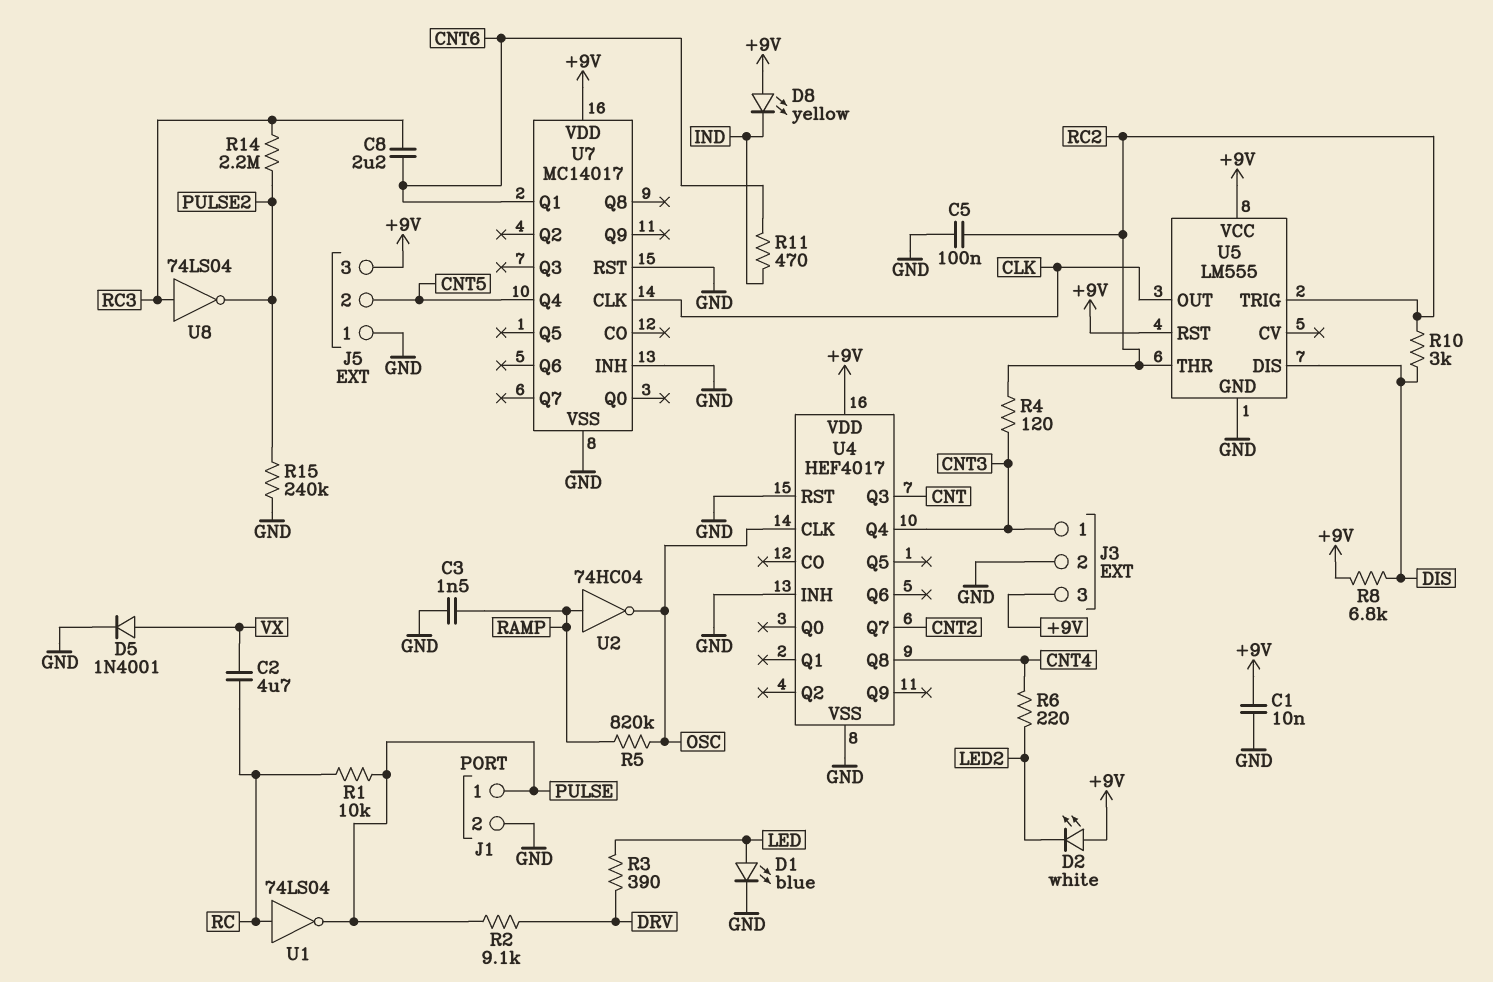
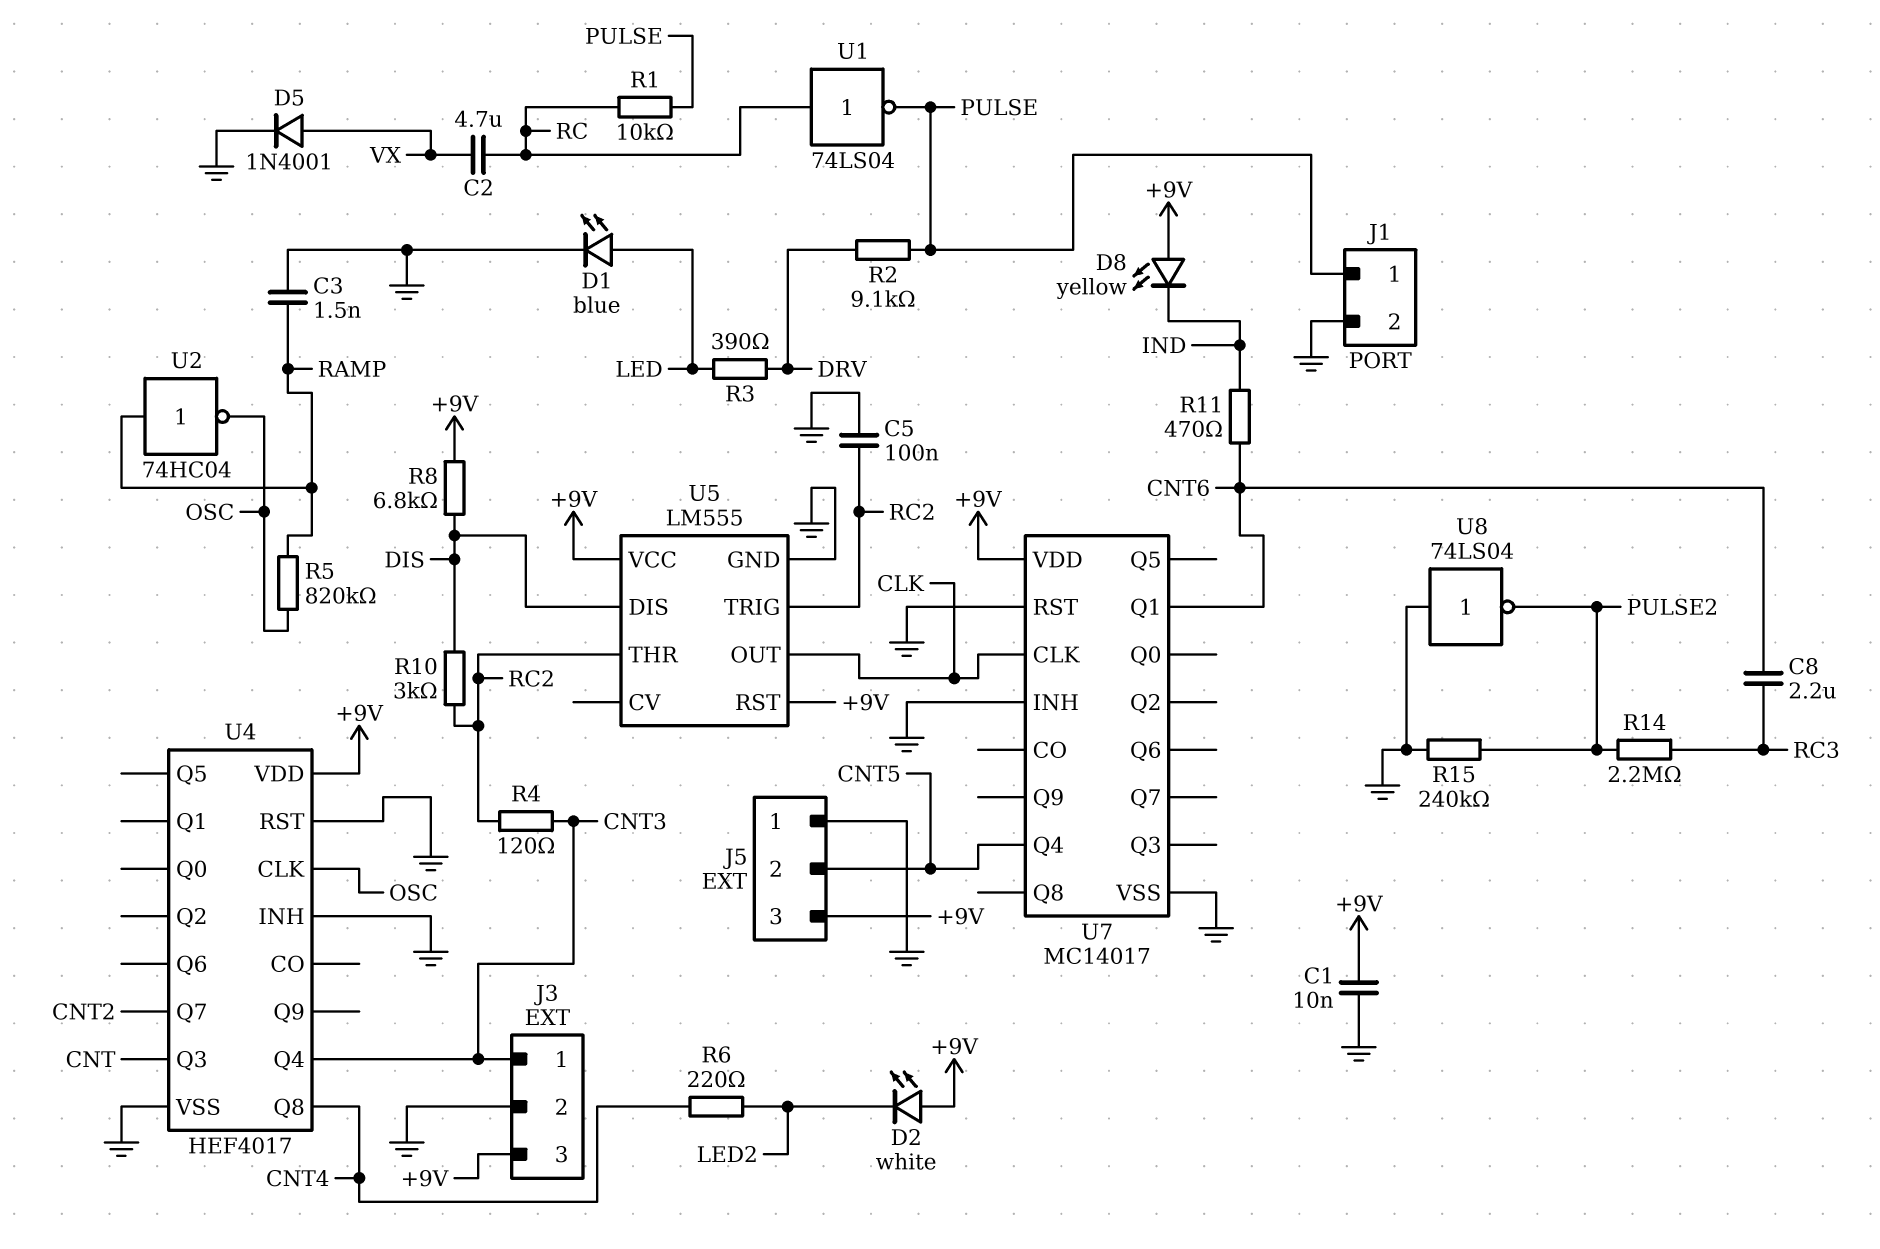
U8: NOT 74LS04 (in RC3, out PULSE2) -> NOT 74LS04 (in GND, out PULSE2)

